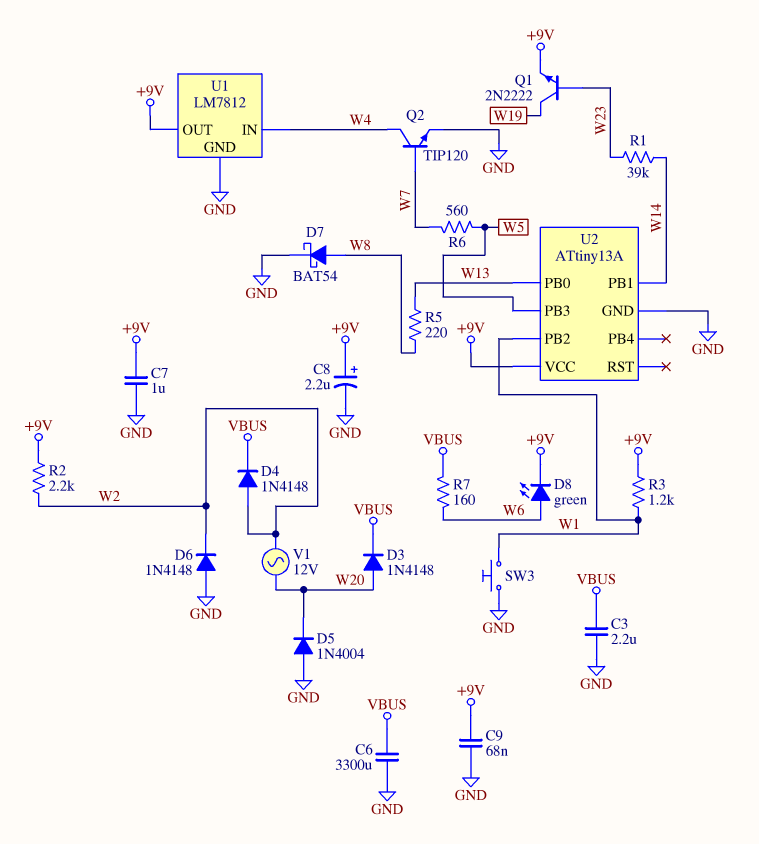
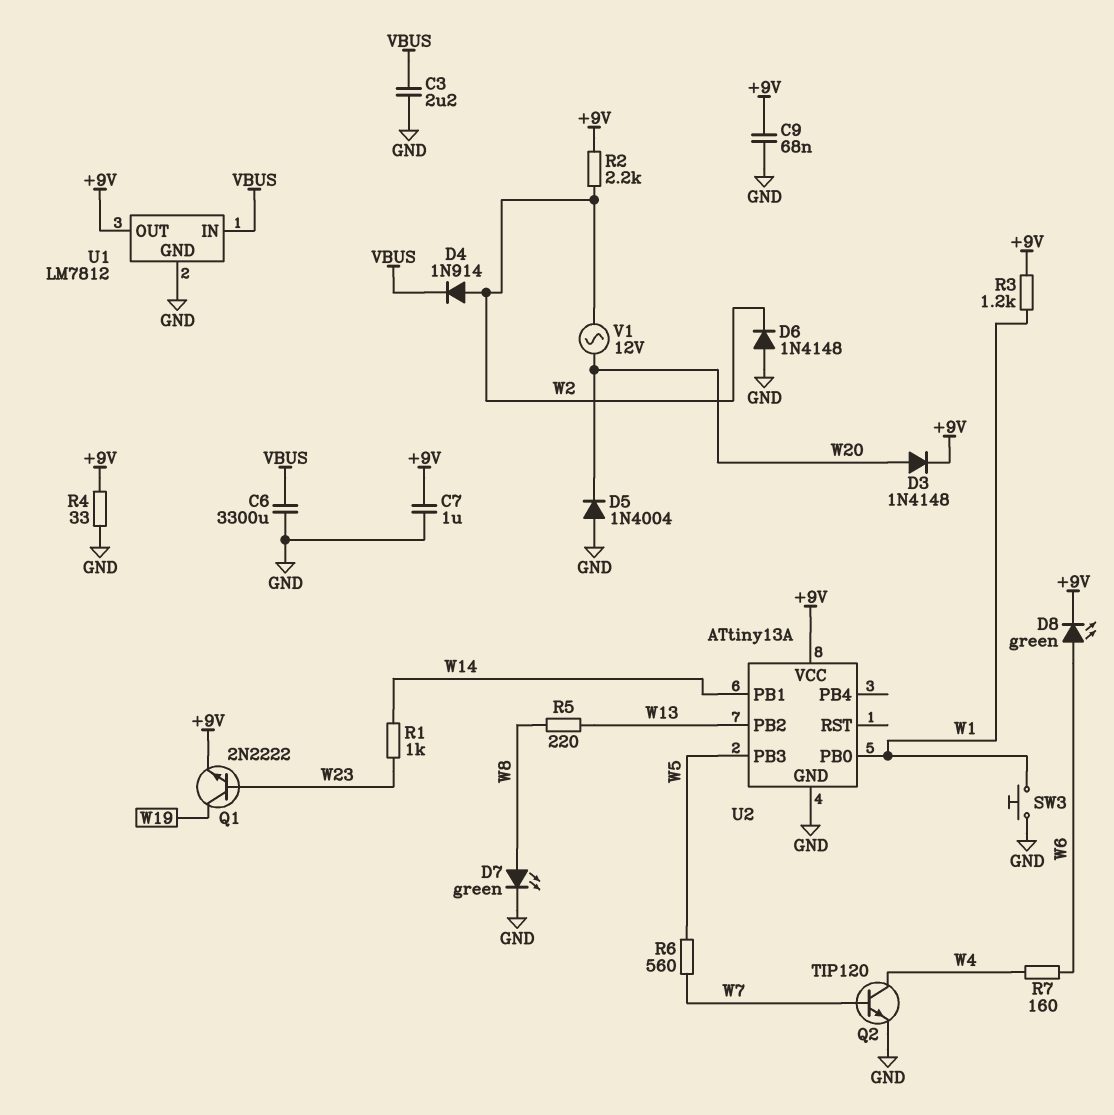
C8: 2.2uF (plus +9V, minus GND) -> none
D3: diode 1N4148 (A W20, K VBUS) -> diode 1N4148 (A W20, K +9V)
D4: diode 1N4148 (A W2, K VBUS) -> diode 1N914 (A W2, K VBUS)
D7: schottky BAT54 (A W8, K GND) -> LED green (A W8, K GND)
R1: 39k (W14, W23) -> 1k (W14, W23)
R4: none -> 33 (+9V, GND)
R7: 160 (VBUS, W6) -> 160 (W4, W6)
U1 pin IN: W4 -> VBUS
U2 pin PB0: W13 -> W1
U2 pin PB2: W1 -> W13

